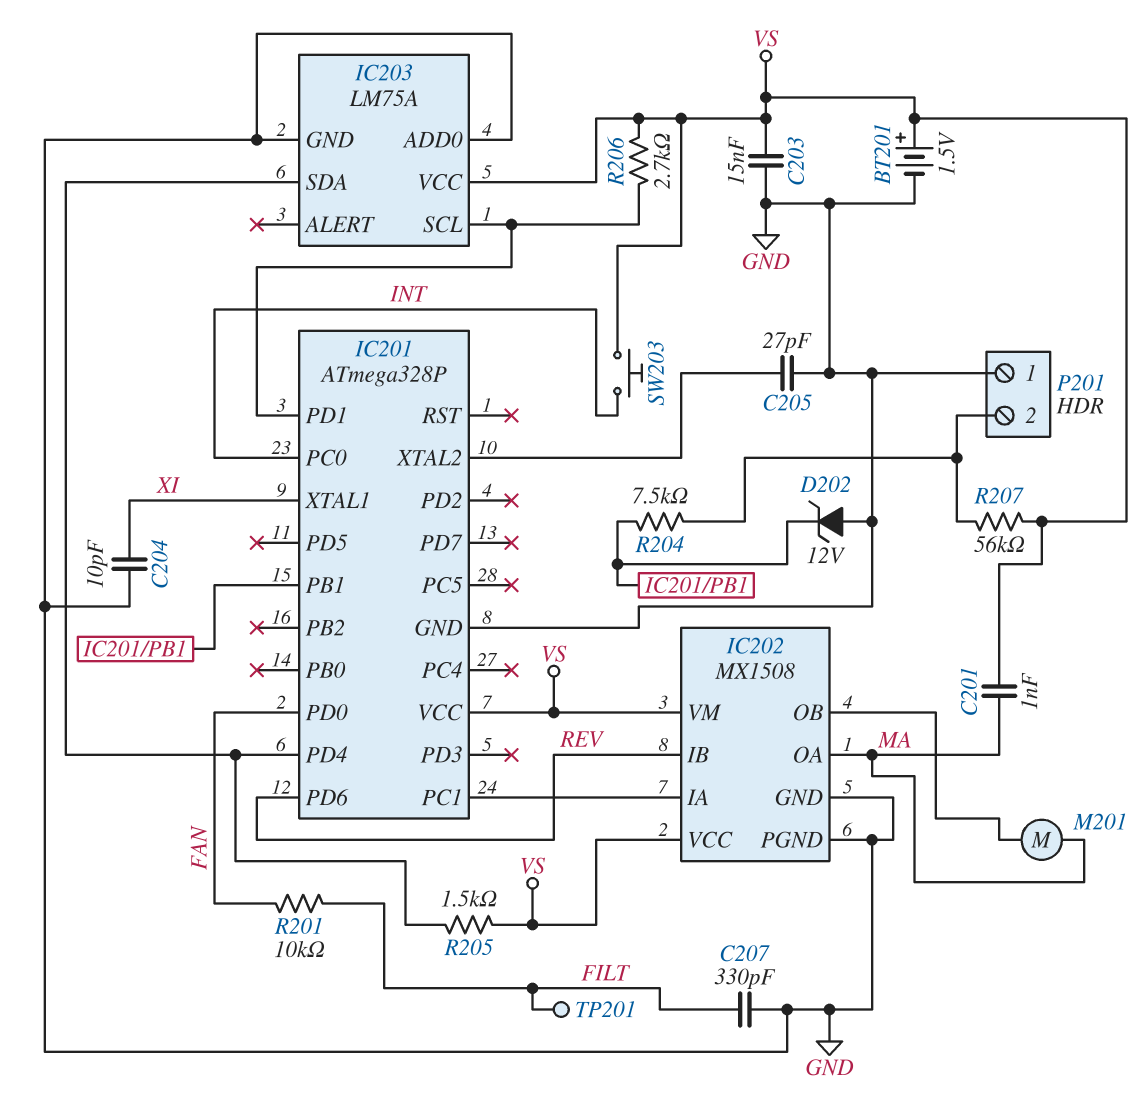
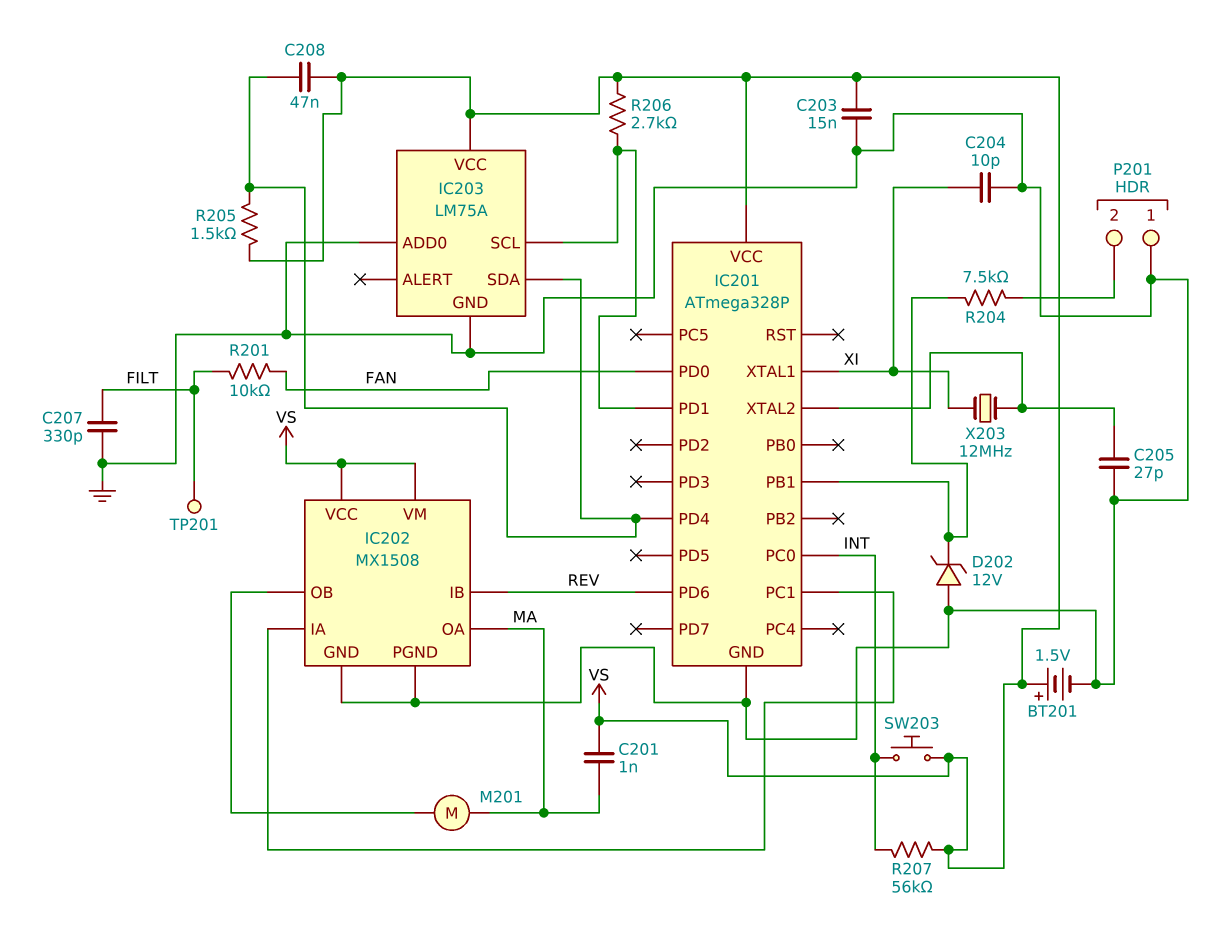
C208: none -> 47nF (IC201/PD4, VS)
R207: 56k (P201/2, VS) -> 56k (INT, VS)
X203: none -> 12MHz (IC201/XTAL2, XI)

